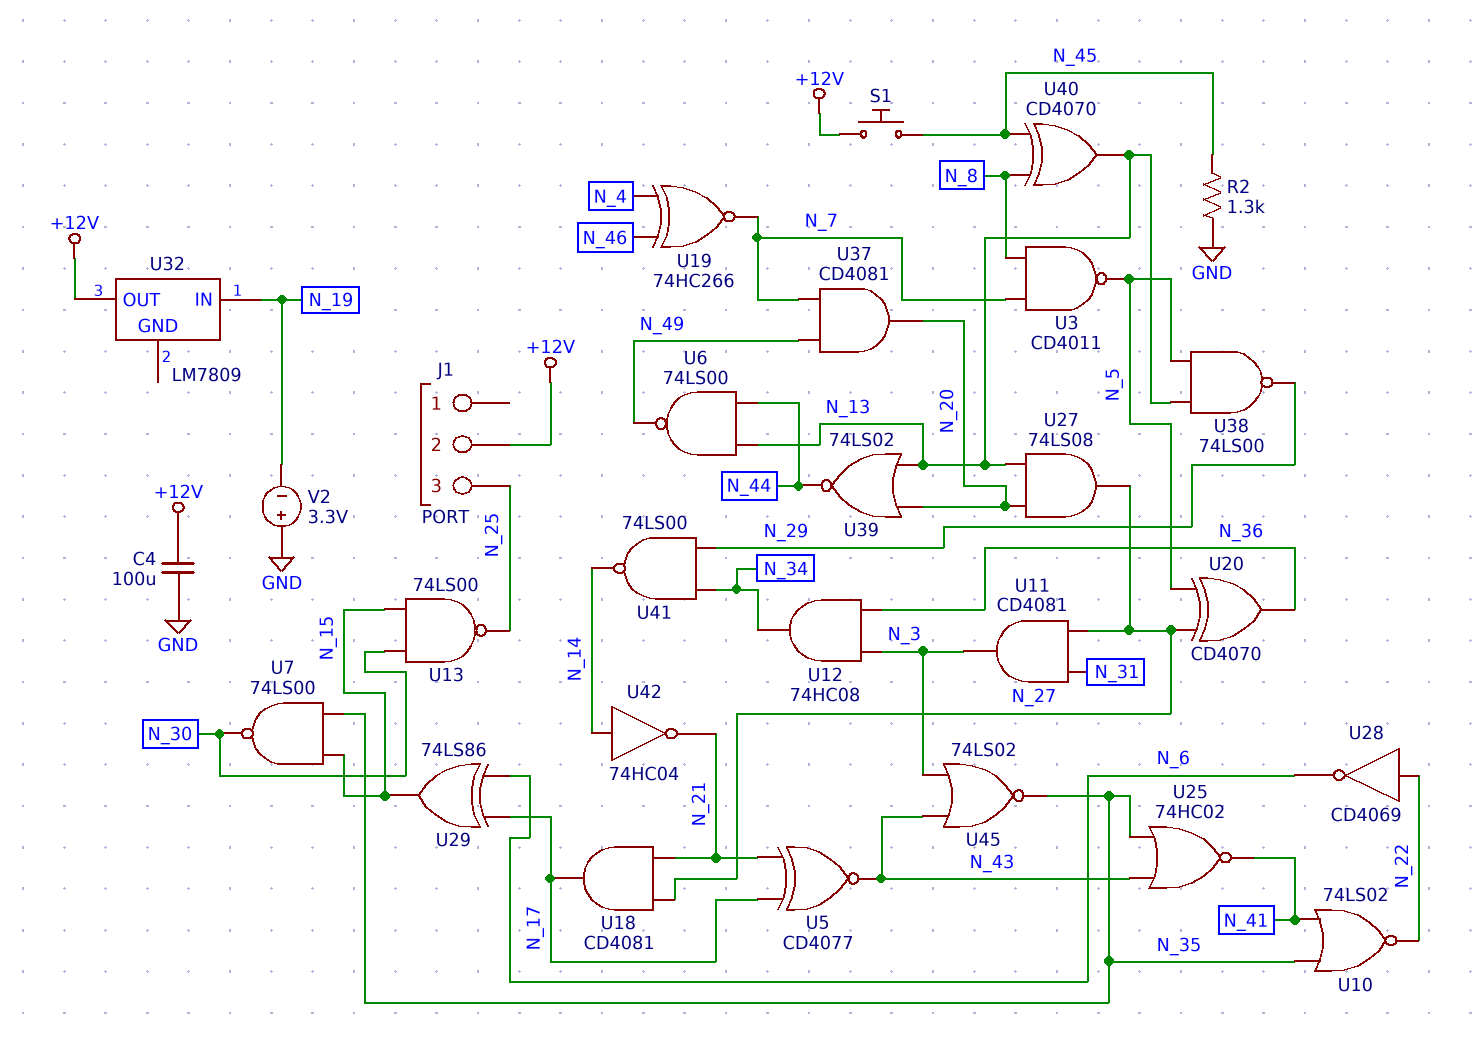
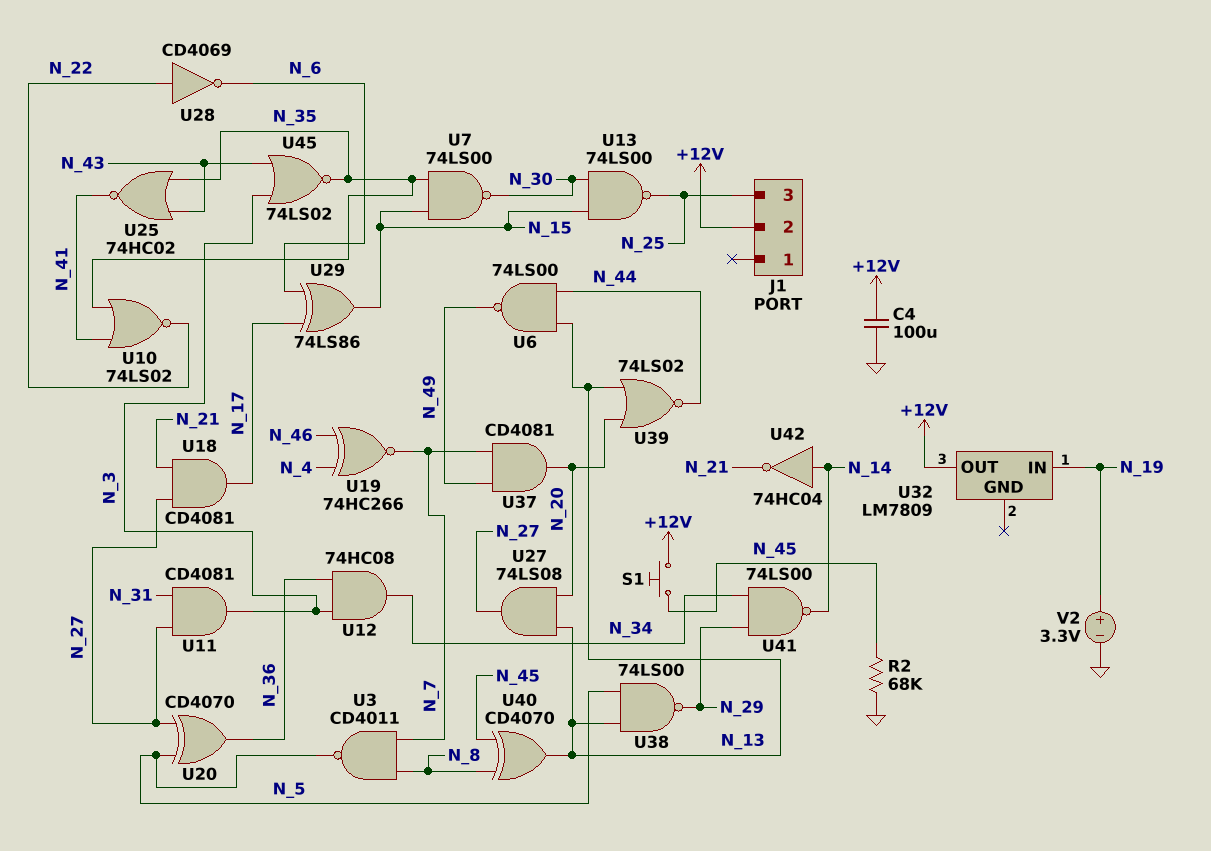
R2: 1.3k (GND, N_45) -> 68k (GND, N_45)
U5: XNOR CD4077 (in N_17, in N_21, out N_43) -> none
V2: 3.3V (plus GND, minus N_19) -> 3.3V (plus N_19, minus GND)

